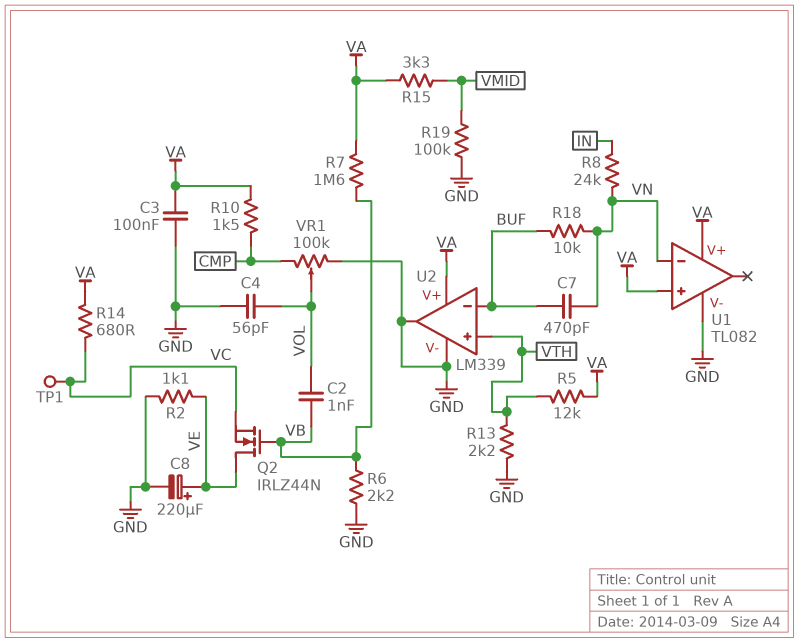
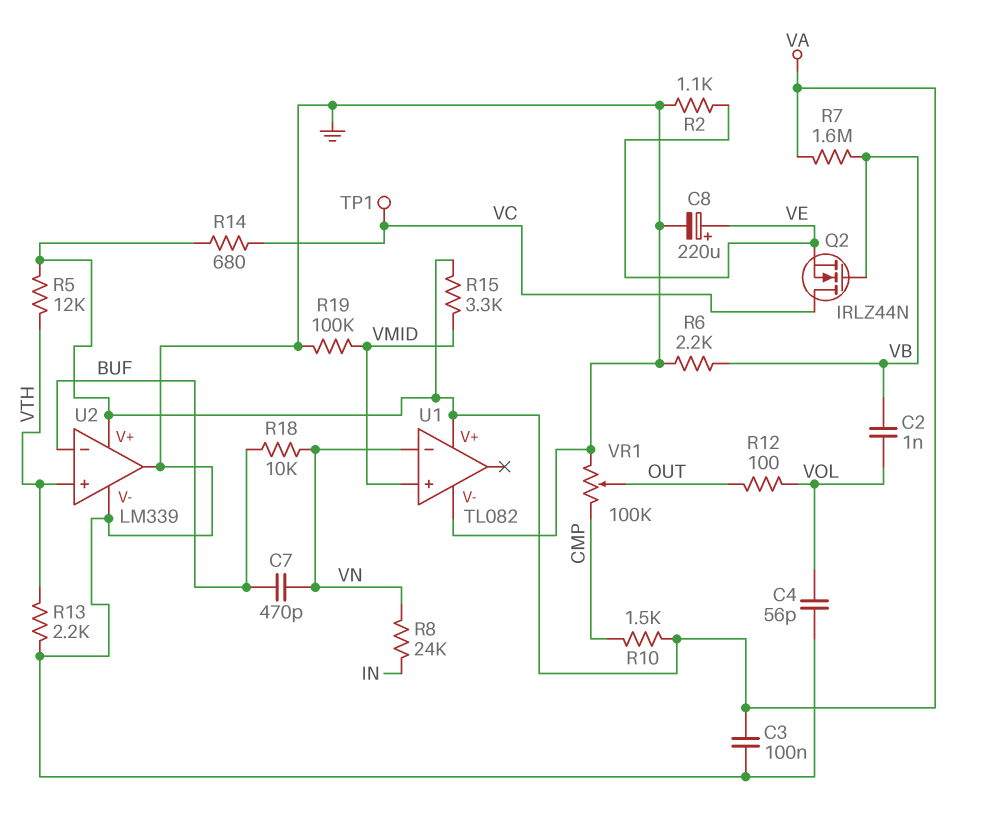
Q2: NMOS IRLZ44N (G VB, D VE, S VC) -> NMOS IRLZ44N (G VB, D VC, S VE)
R12: none -> 100 (OUT, VOL)
U1 pin in+: VA -> VMID
VR1: 100k (CMP, GND, wiper VOL) -> 100k (CMP, GND, wiper OUT)

